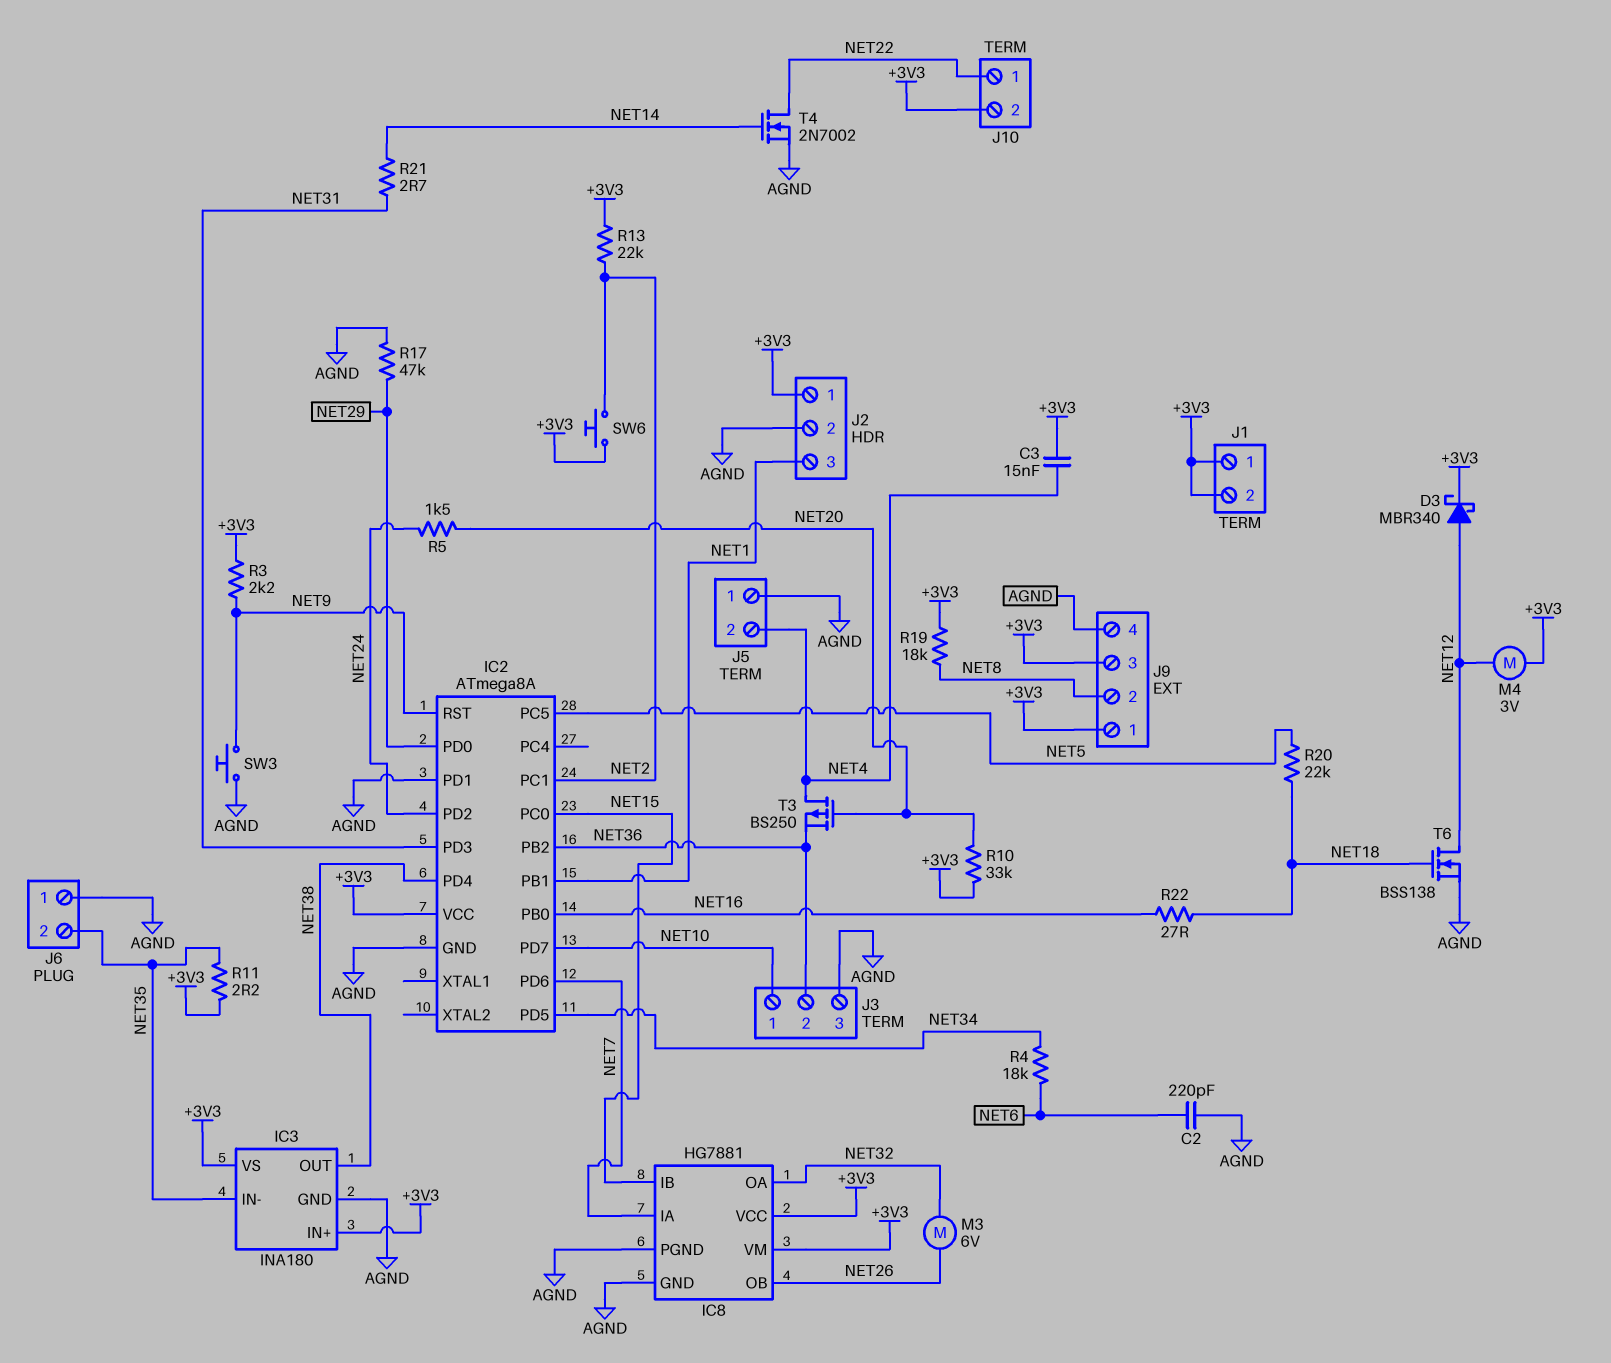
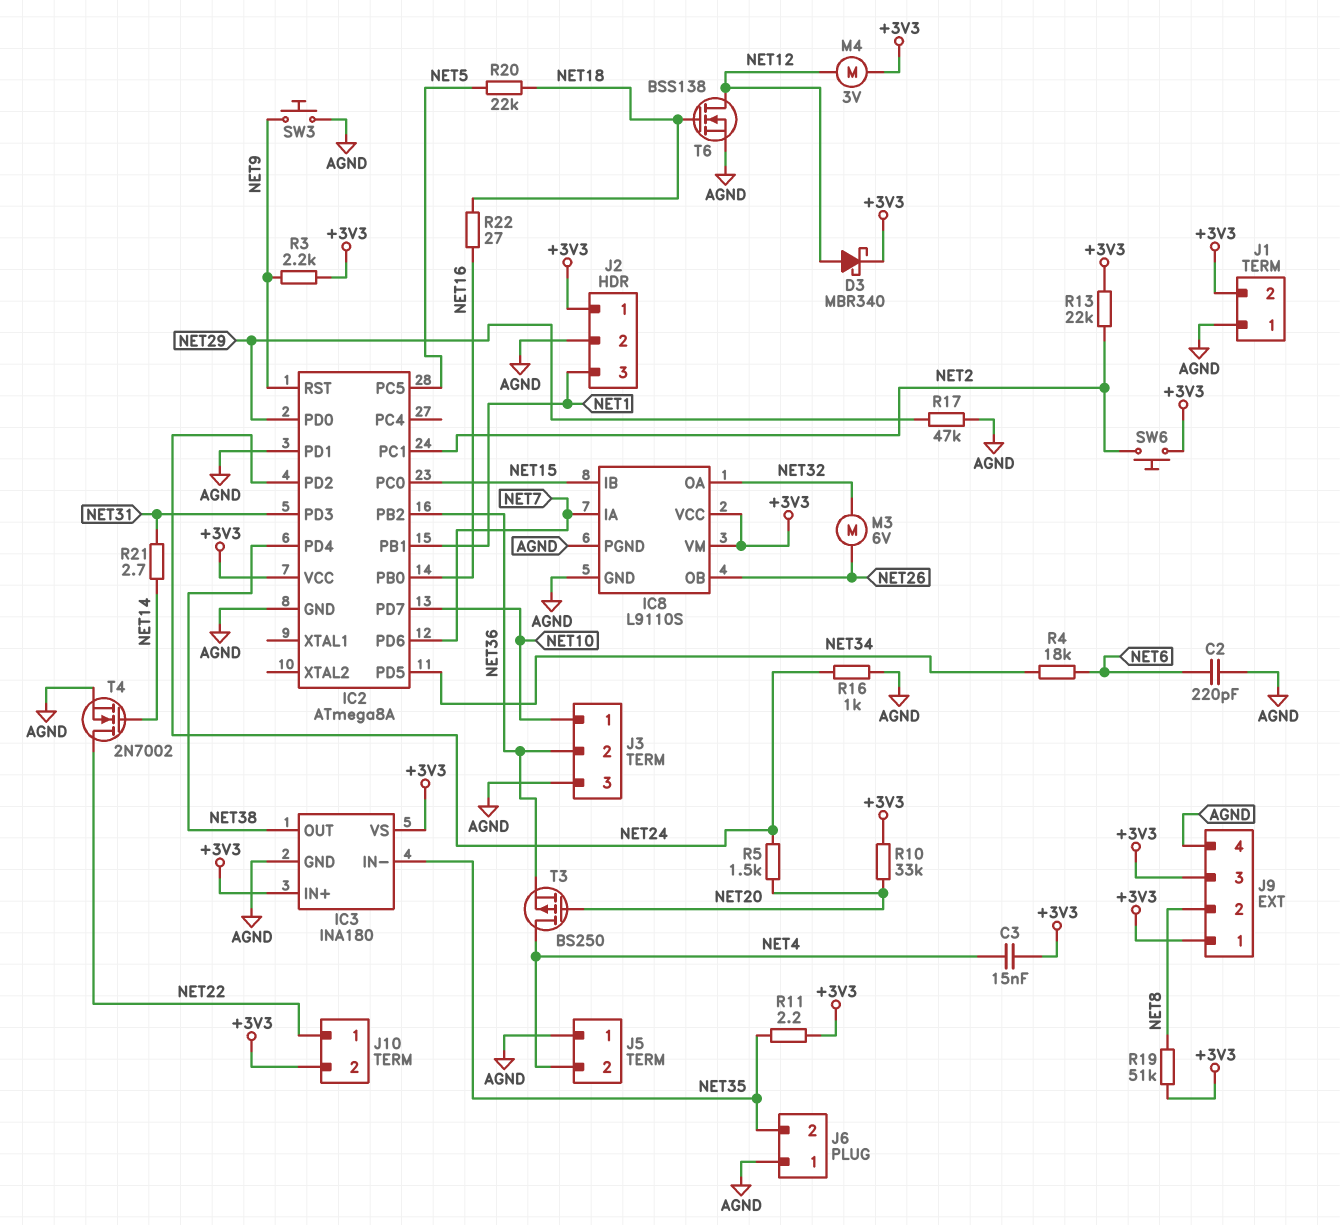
IC8: HG7881 -> L9110S
J1 pin 1: +3V3 -> AGND
R16: none -> 1k (AGND, NET24)
R19: 18k (+3V3, NET8) -> 51k (+3V3, NET8)

